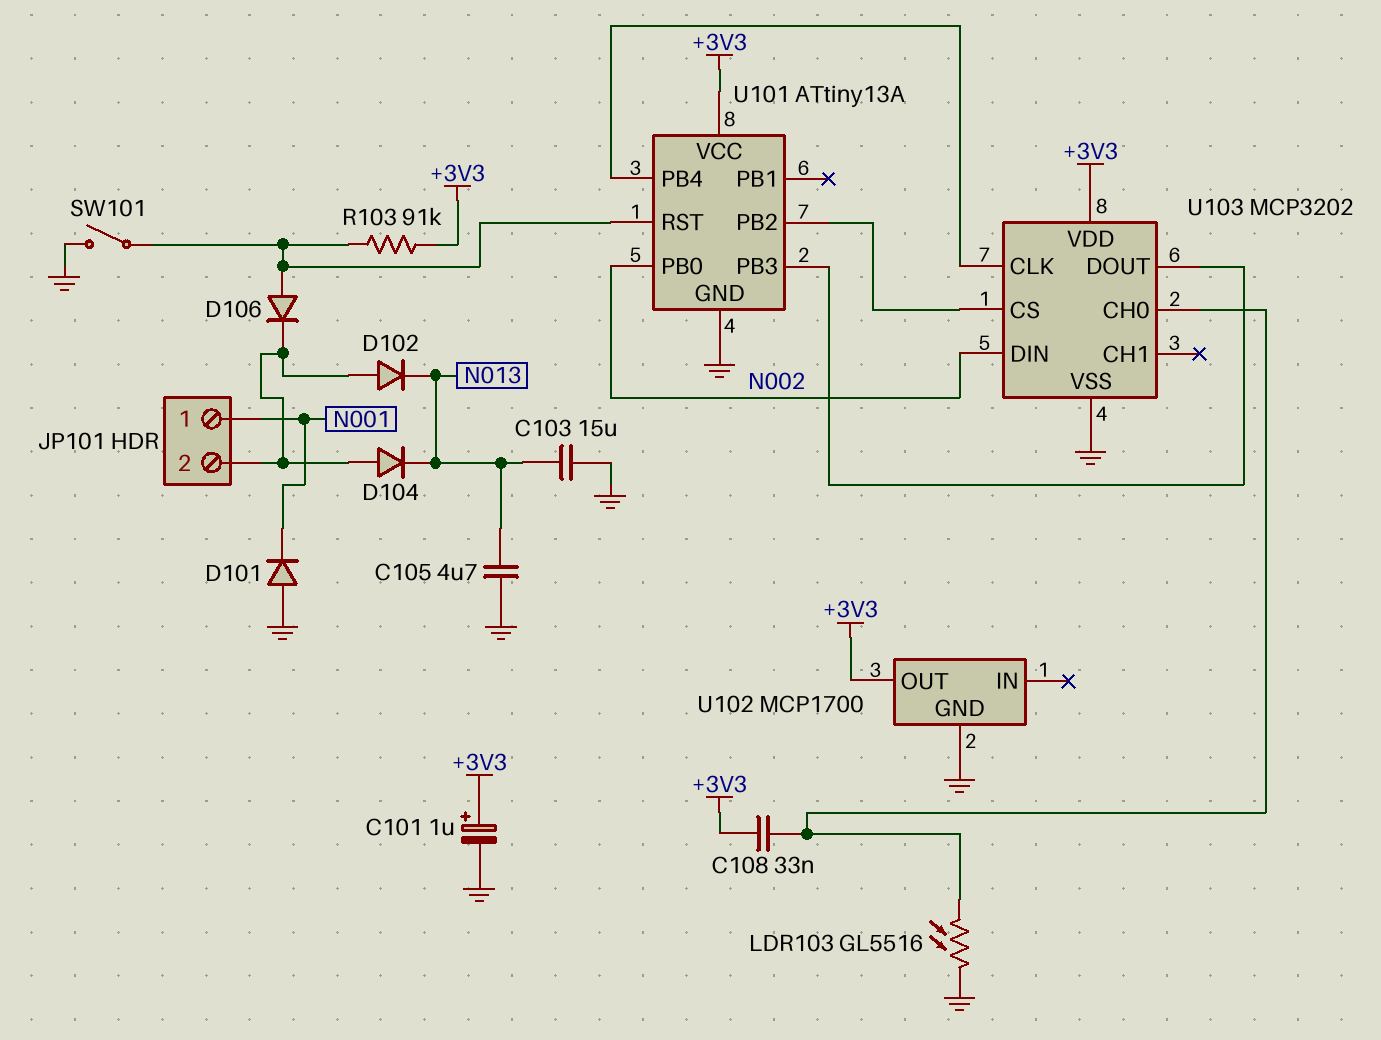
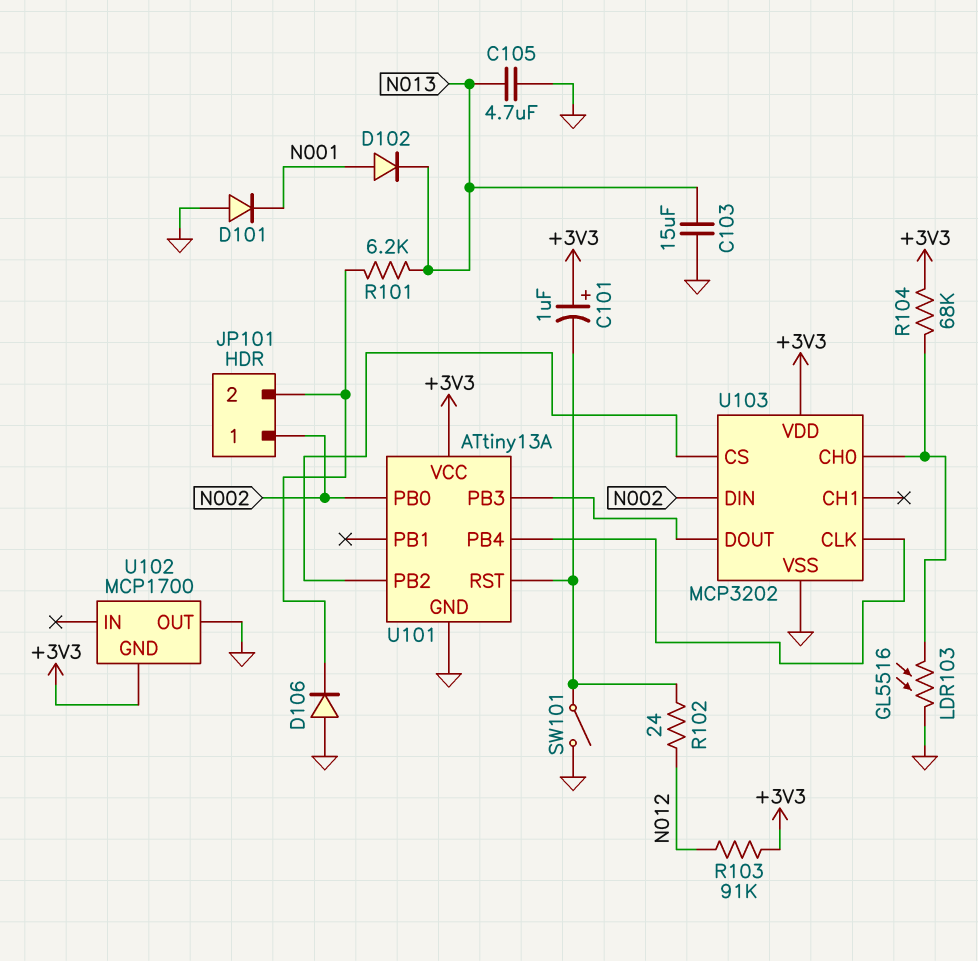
C101: 1uF (plus +3V3, minus GND) -> 1uF (plus +3V3, minus U101/RST)
C108: 33nF (+3V3, U103/CH0) -> none
D102: diode (A JP101/2, K N013) -> diode (A N001, K N013)
D104: diode (A JP101/2, K N013) -> none
D106: diode (A U101/RST, K JP101/2) -> diode (A GND, K JP101/2)
JP101 pin 1: N001 -> N002
R101: none -> 6.2k (JP101/2, N013)
R102: none -> 24 (N012, U101/RST)
R103: 91k (+3V3, U101/RST) -> 91k (+3V3, N012)
R104: none -> 68k (+3V3, U103/CH0)
U102 pin GND: GND -> +3V3
U102 pin OUT: +3V3 -> GND

